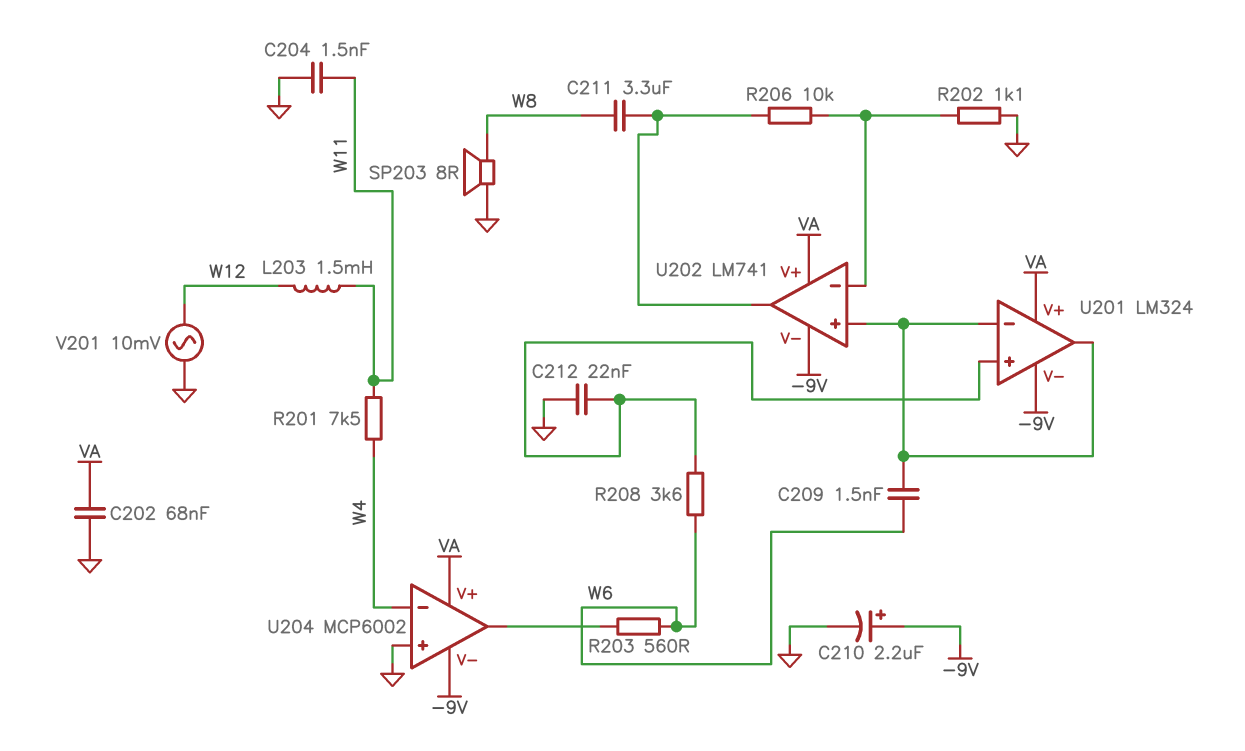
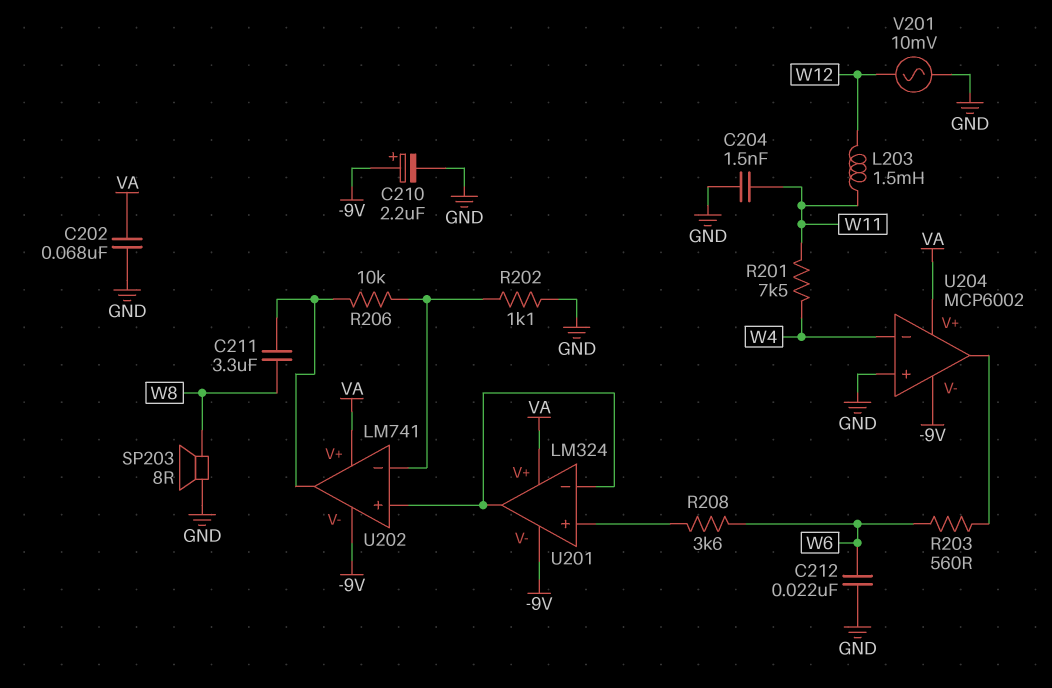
C209: 1.5nF (U201/in-, W6) -> none
C212: 22nF (GND, U201/in+) -> 22nF (GND, W6)

